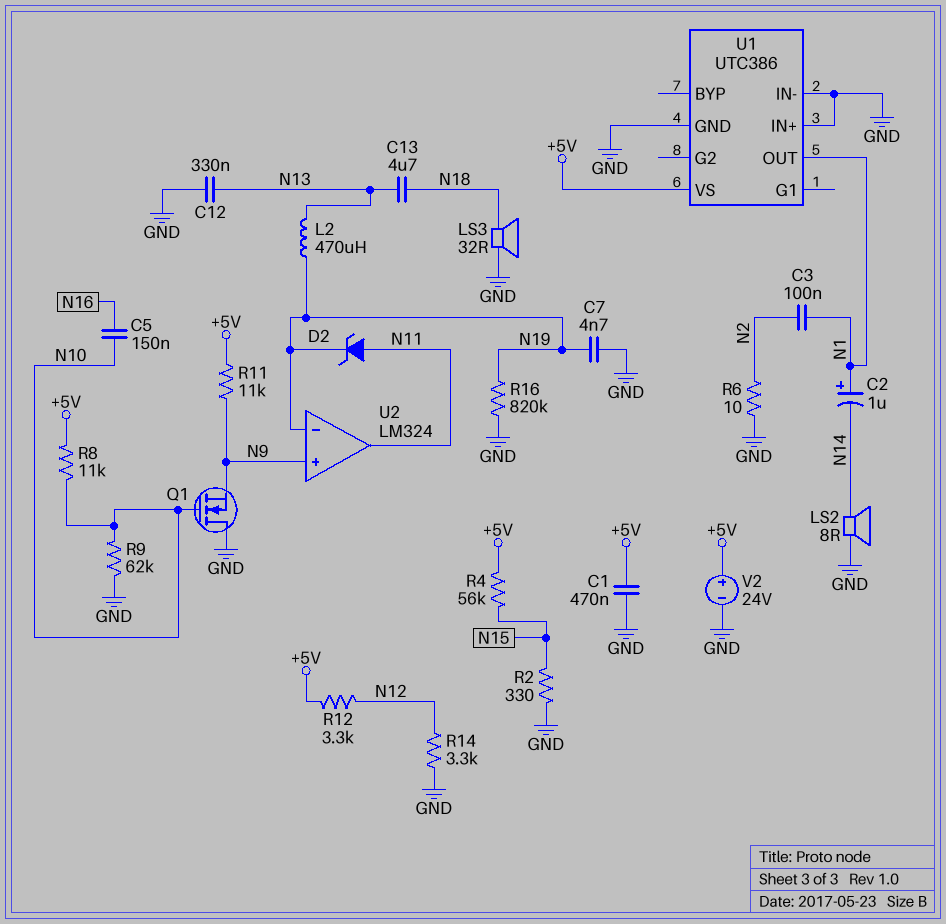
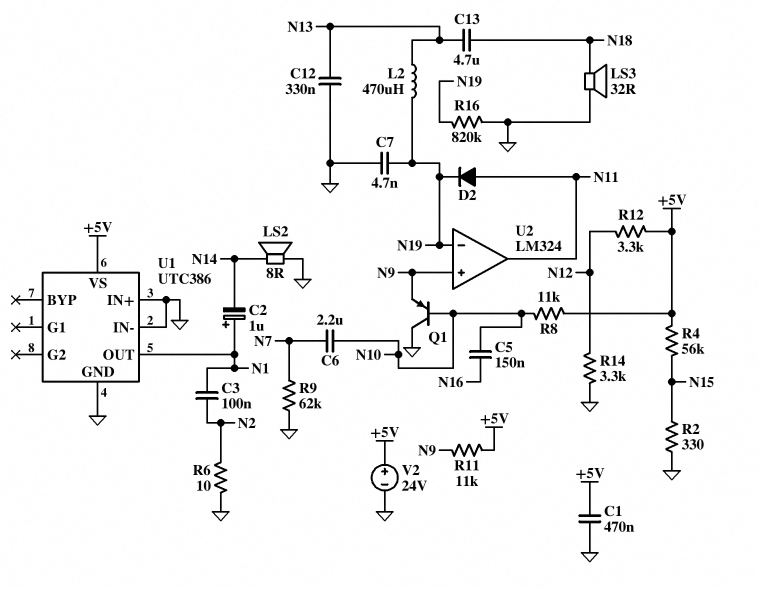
C6: none -> 2.2uF (N7, N10)
D2: zener (A N11, K N19) -> diode (A N11, K N19)
Q1: NMOS (G N10, D GND, S N9) -> PNP (B N10, C GND, E N9)
R9: 62k (GND, N10) -> 62k (GND, N7)

